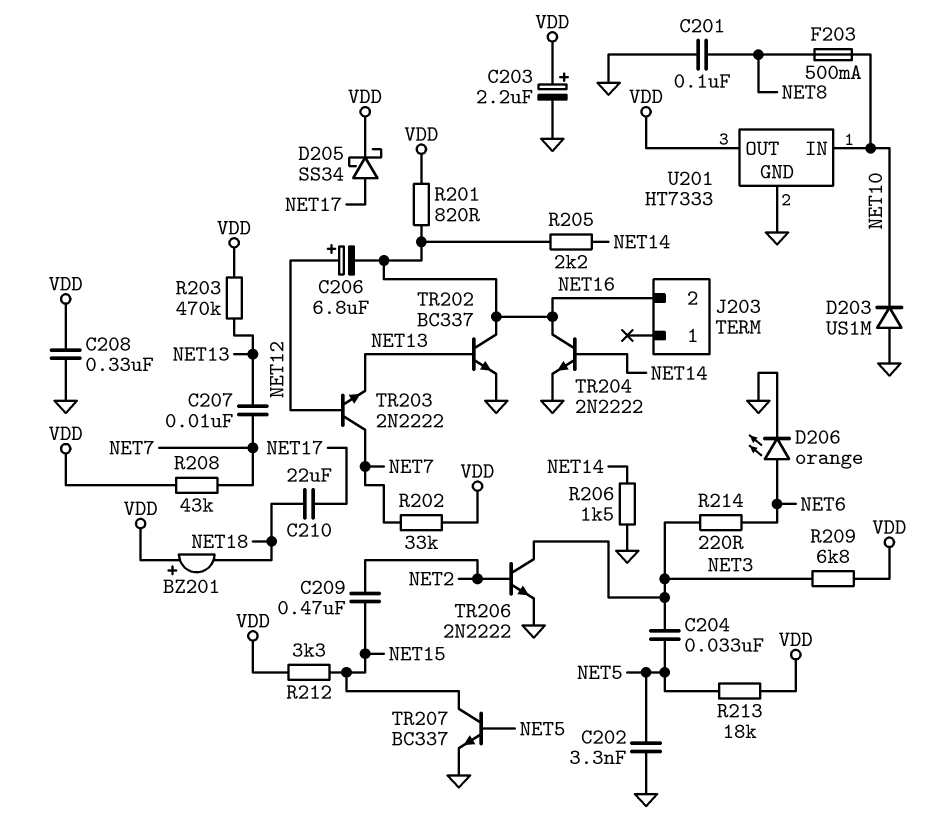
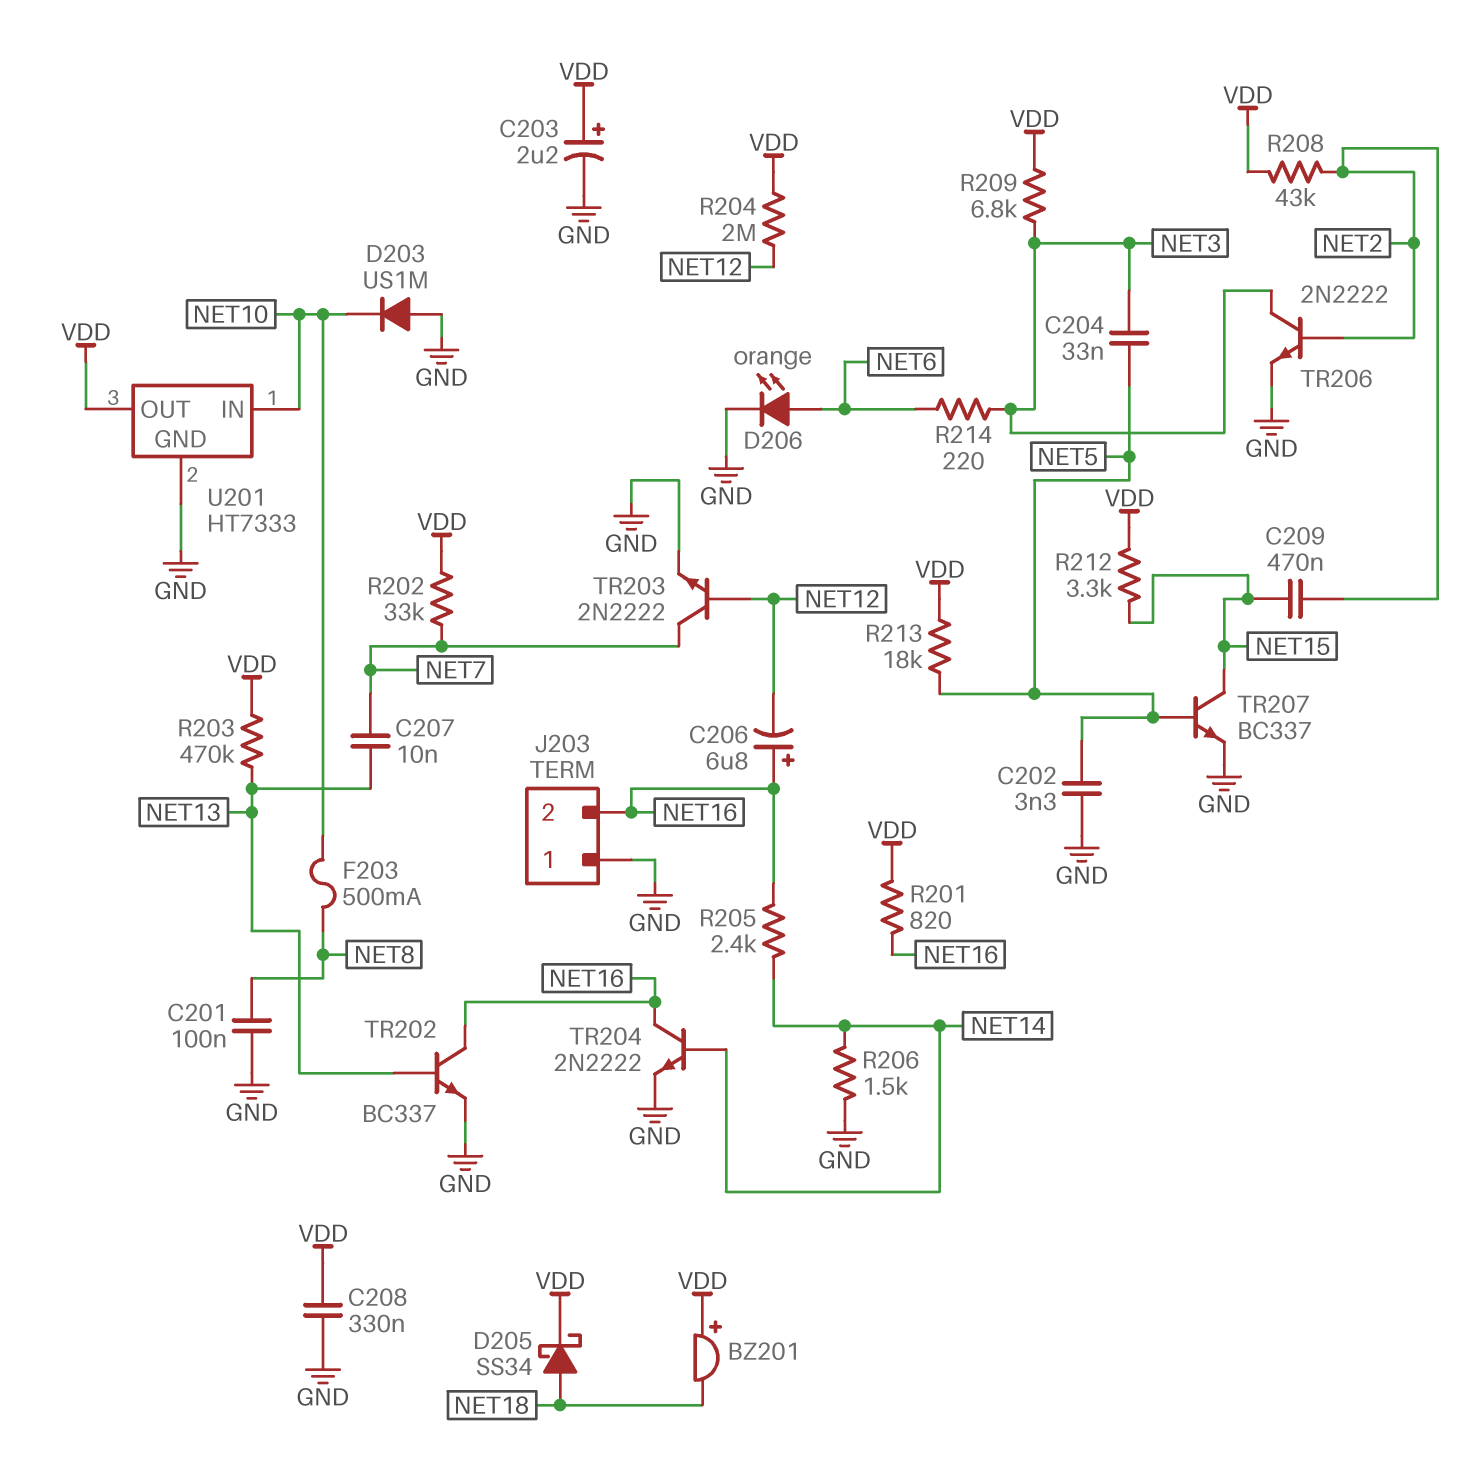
C206: 6.8uF (plus NET12, minus NET16) -> 6.8uF (plus NET16, minus NET12)
C210: 22uF (NET17, NET18) -> none
D205: schottky SS34 (A NET17, K VDD) -> schottky SS34 (A NET18, K VDD)
J203 pin 1: none -> GND
R204: none -> 2M (NET12, VDD)
R205: 2.2k (NET14, NET16) -> 2.4k (NET14, NET16)
R208: 43k (NET7, VDD) -> 43k (NET2, VDD)
TR203: NPN 2N2222 (B NET12, C NET7, E NET13) -> NPN 2N2222 (B NET12, C NET7, E GND)

